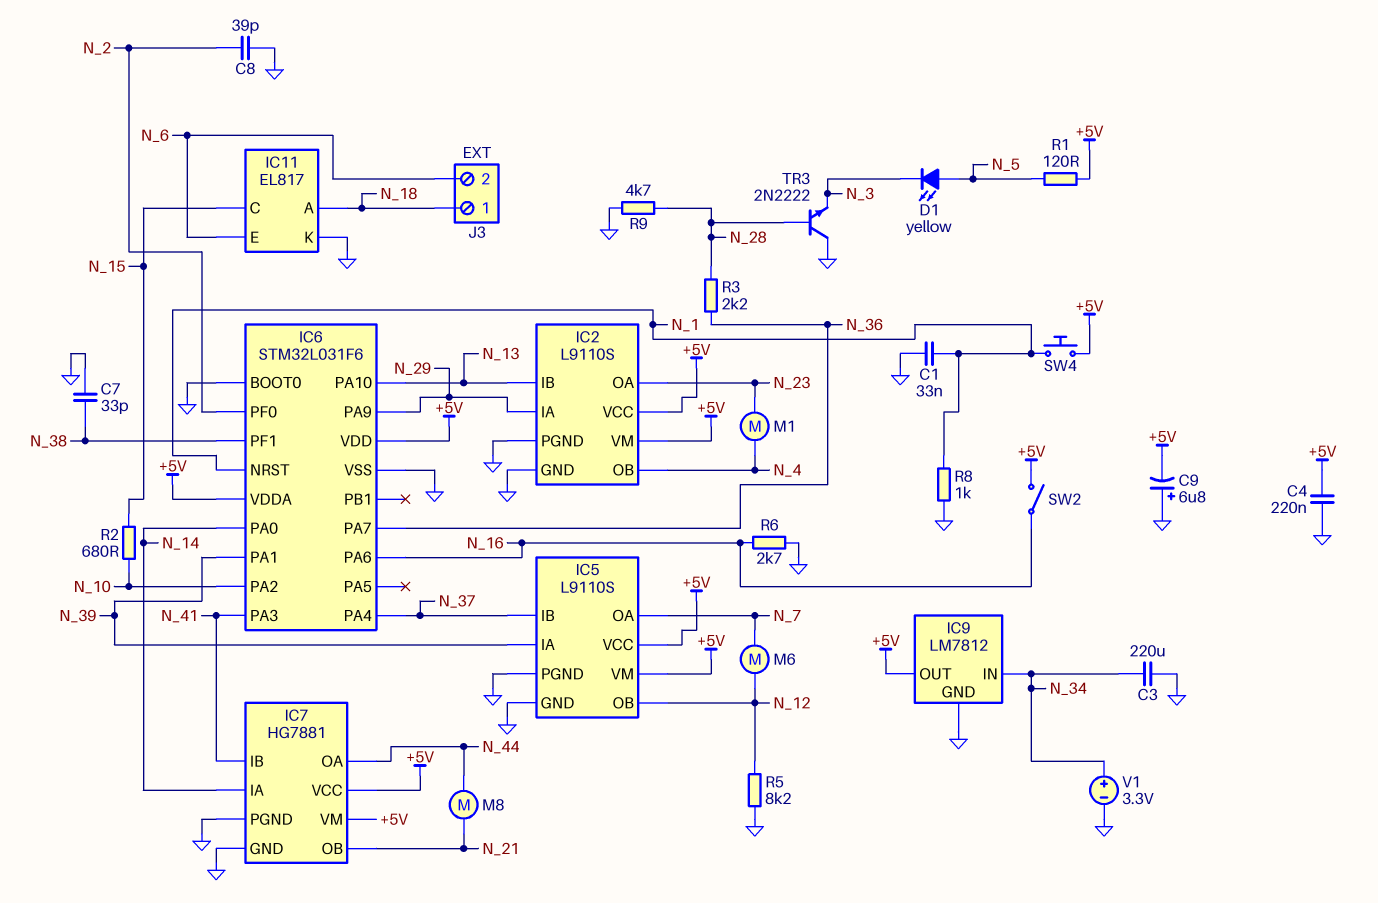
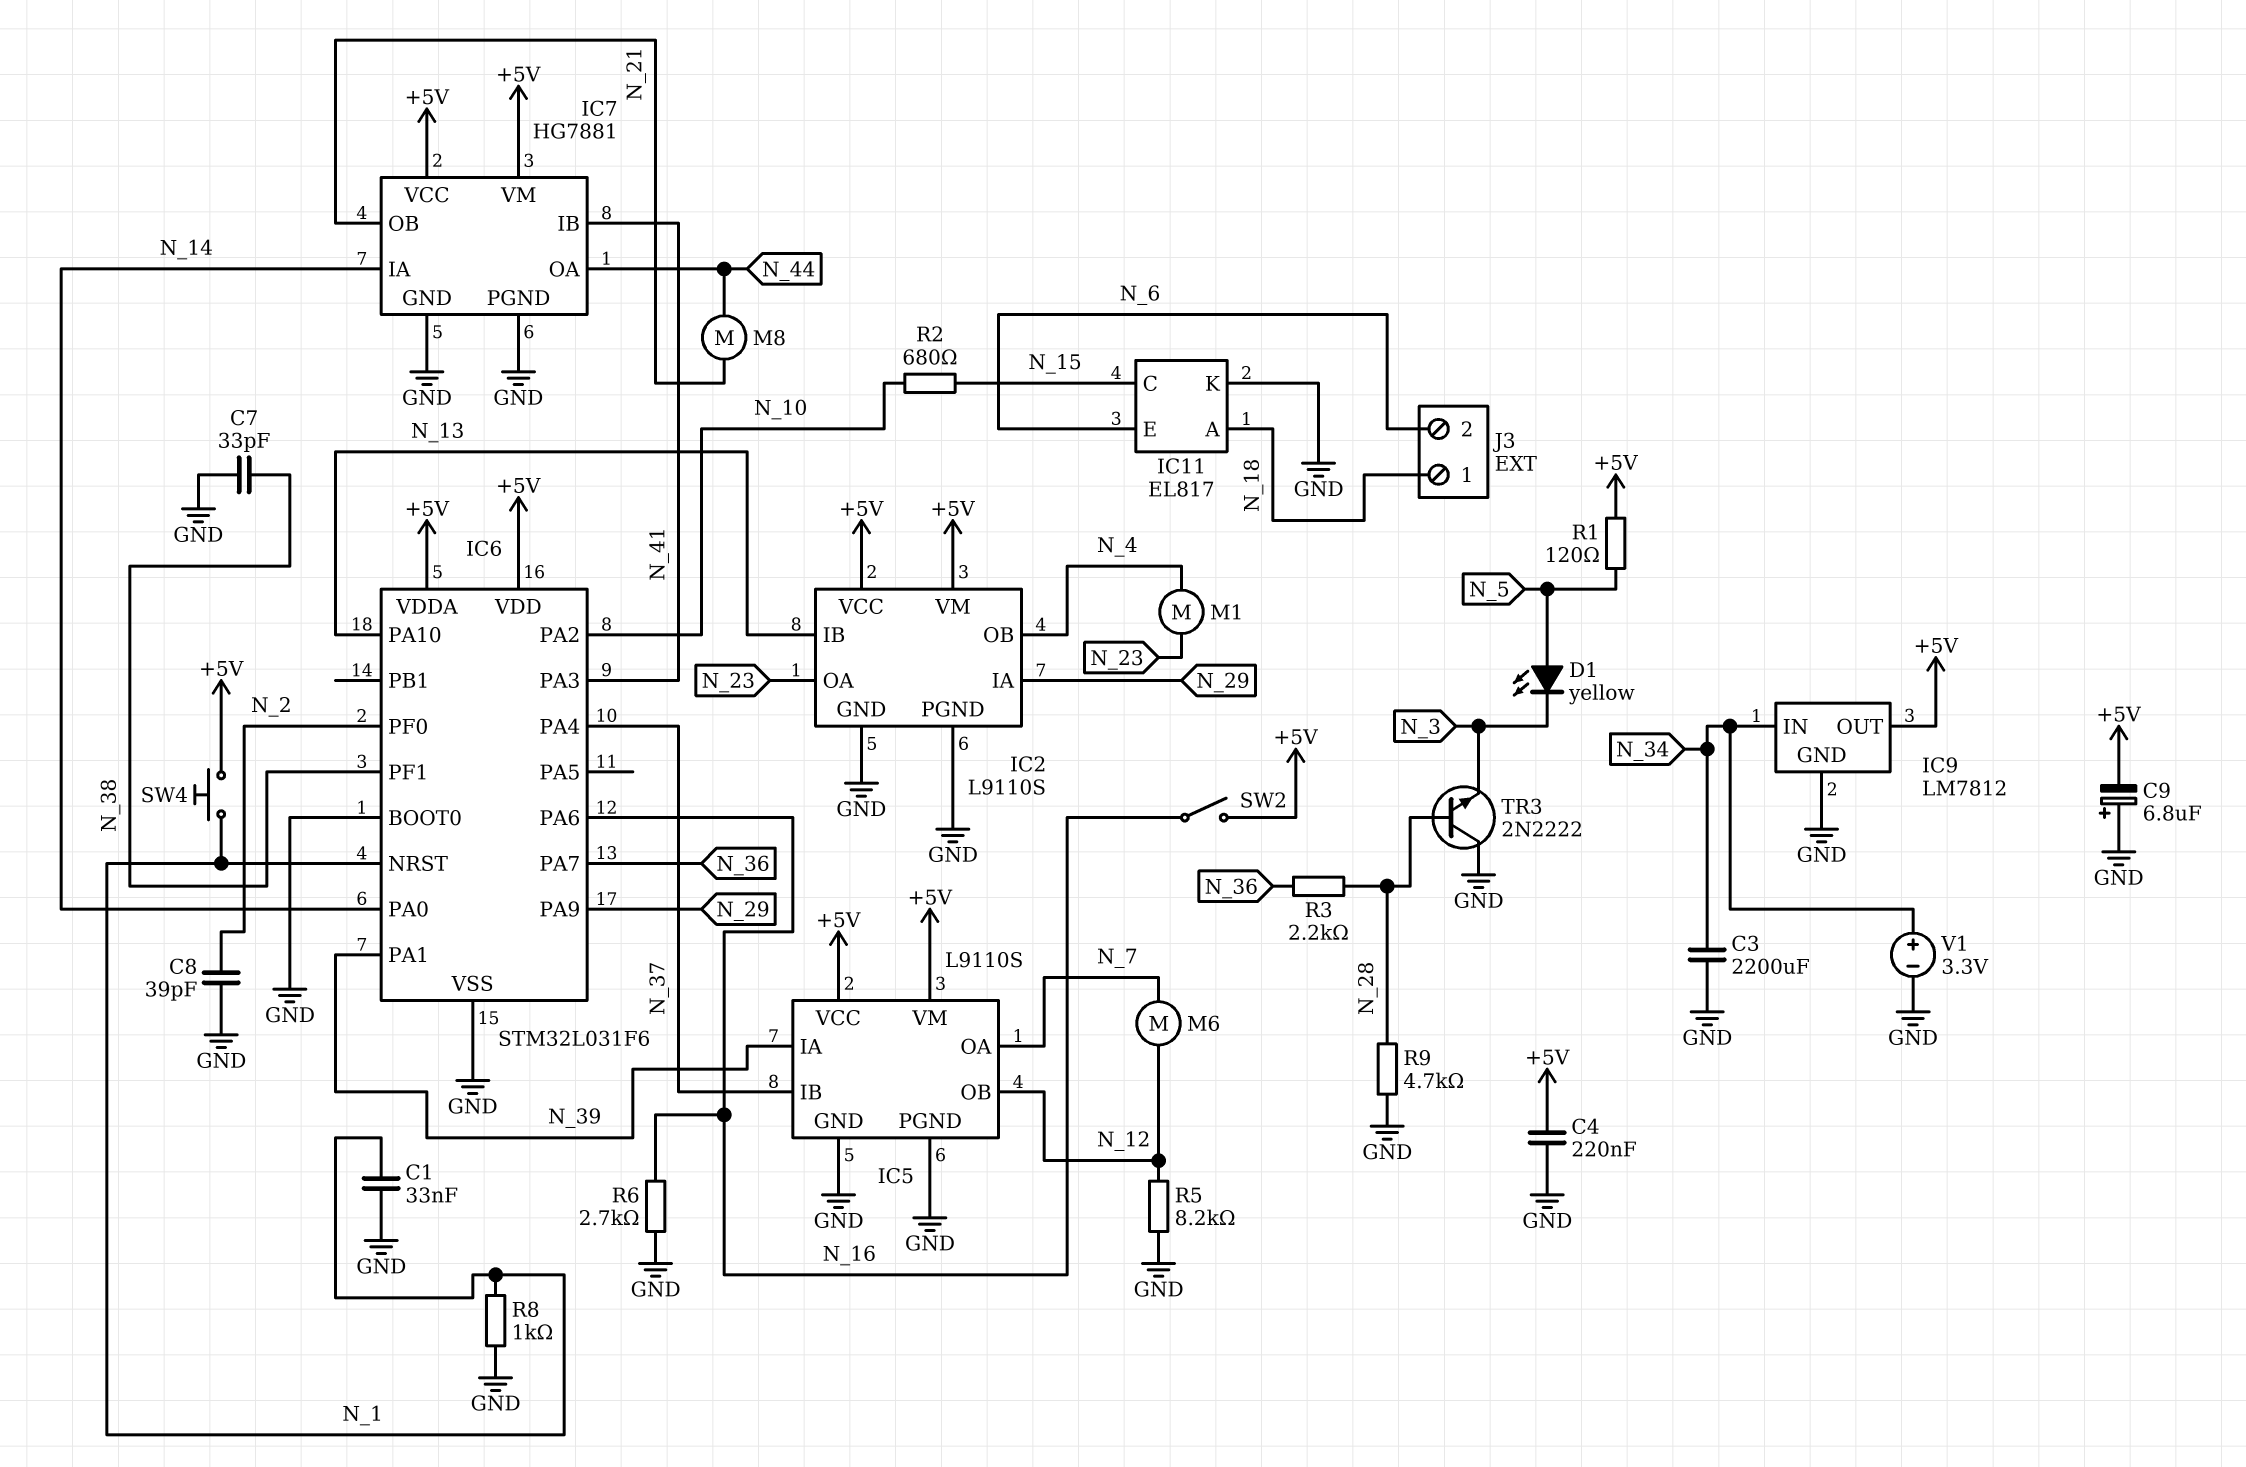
C3: 220uF (GND, N_34) -> 2200uF (GND, N_34)

